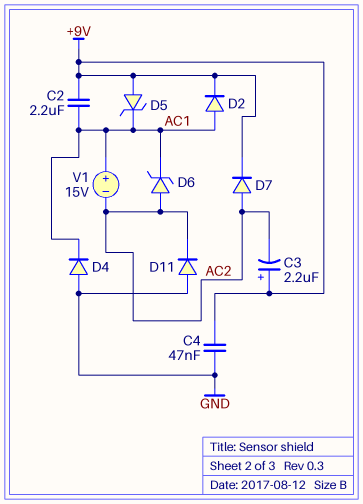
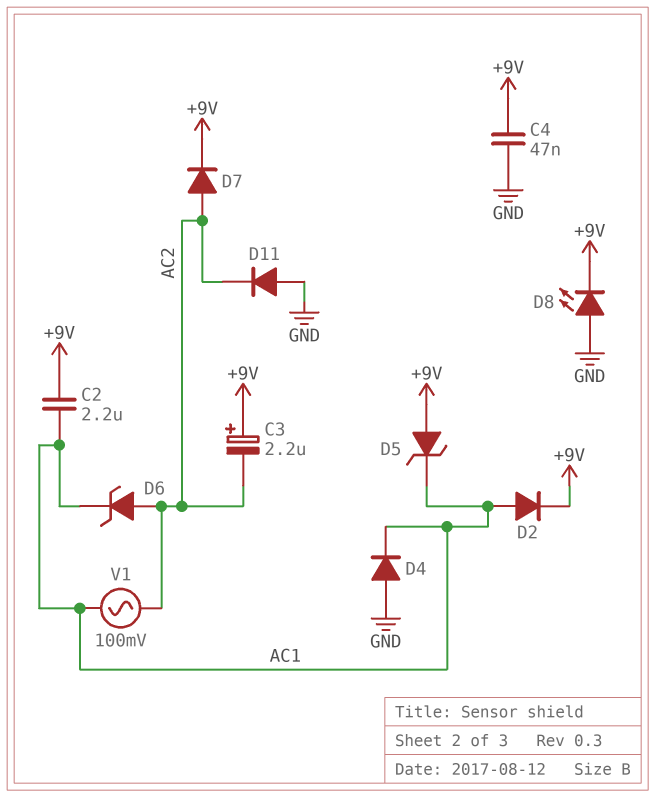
D8: none -> LED (A GND, K +9V)
V1: 15V (plus AC1, minus AC2) -> AC 100mV (AC1, AC2)

